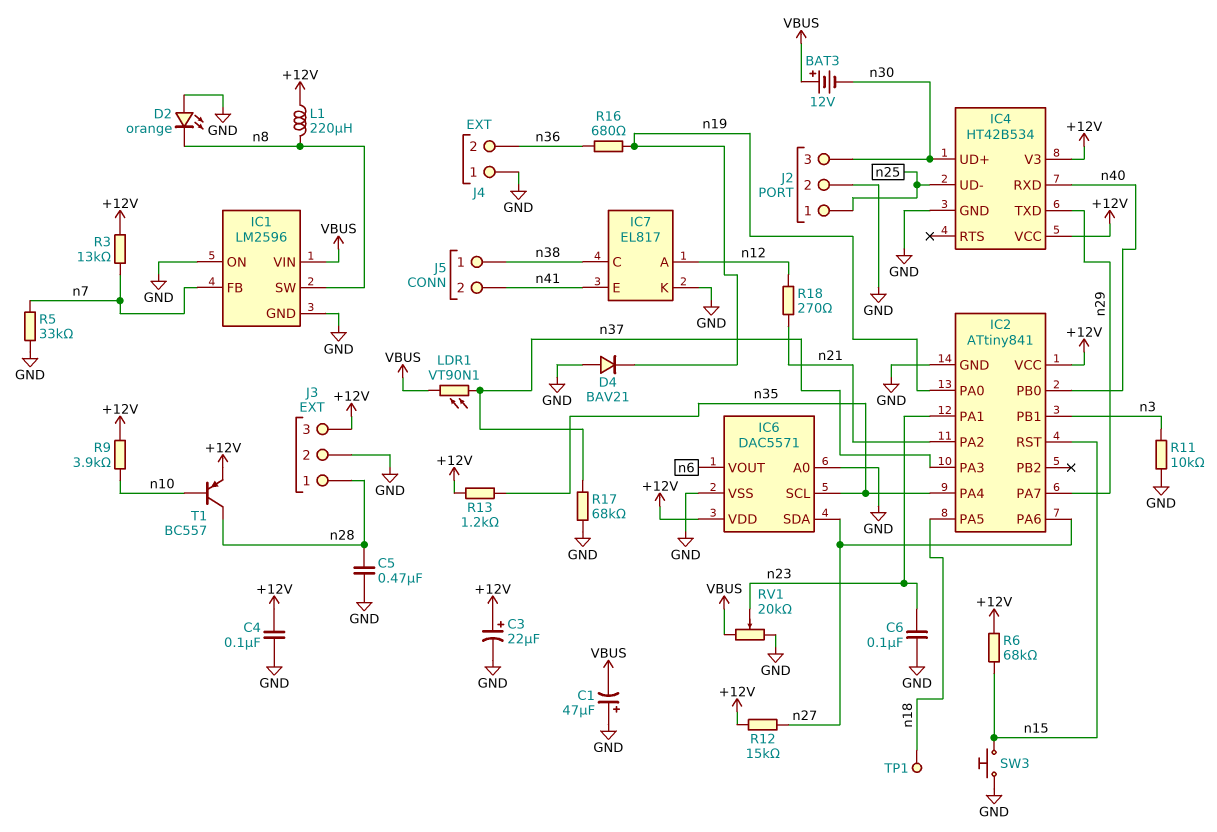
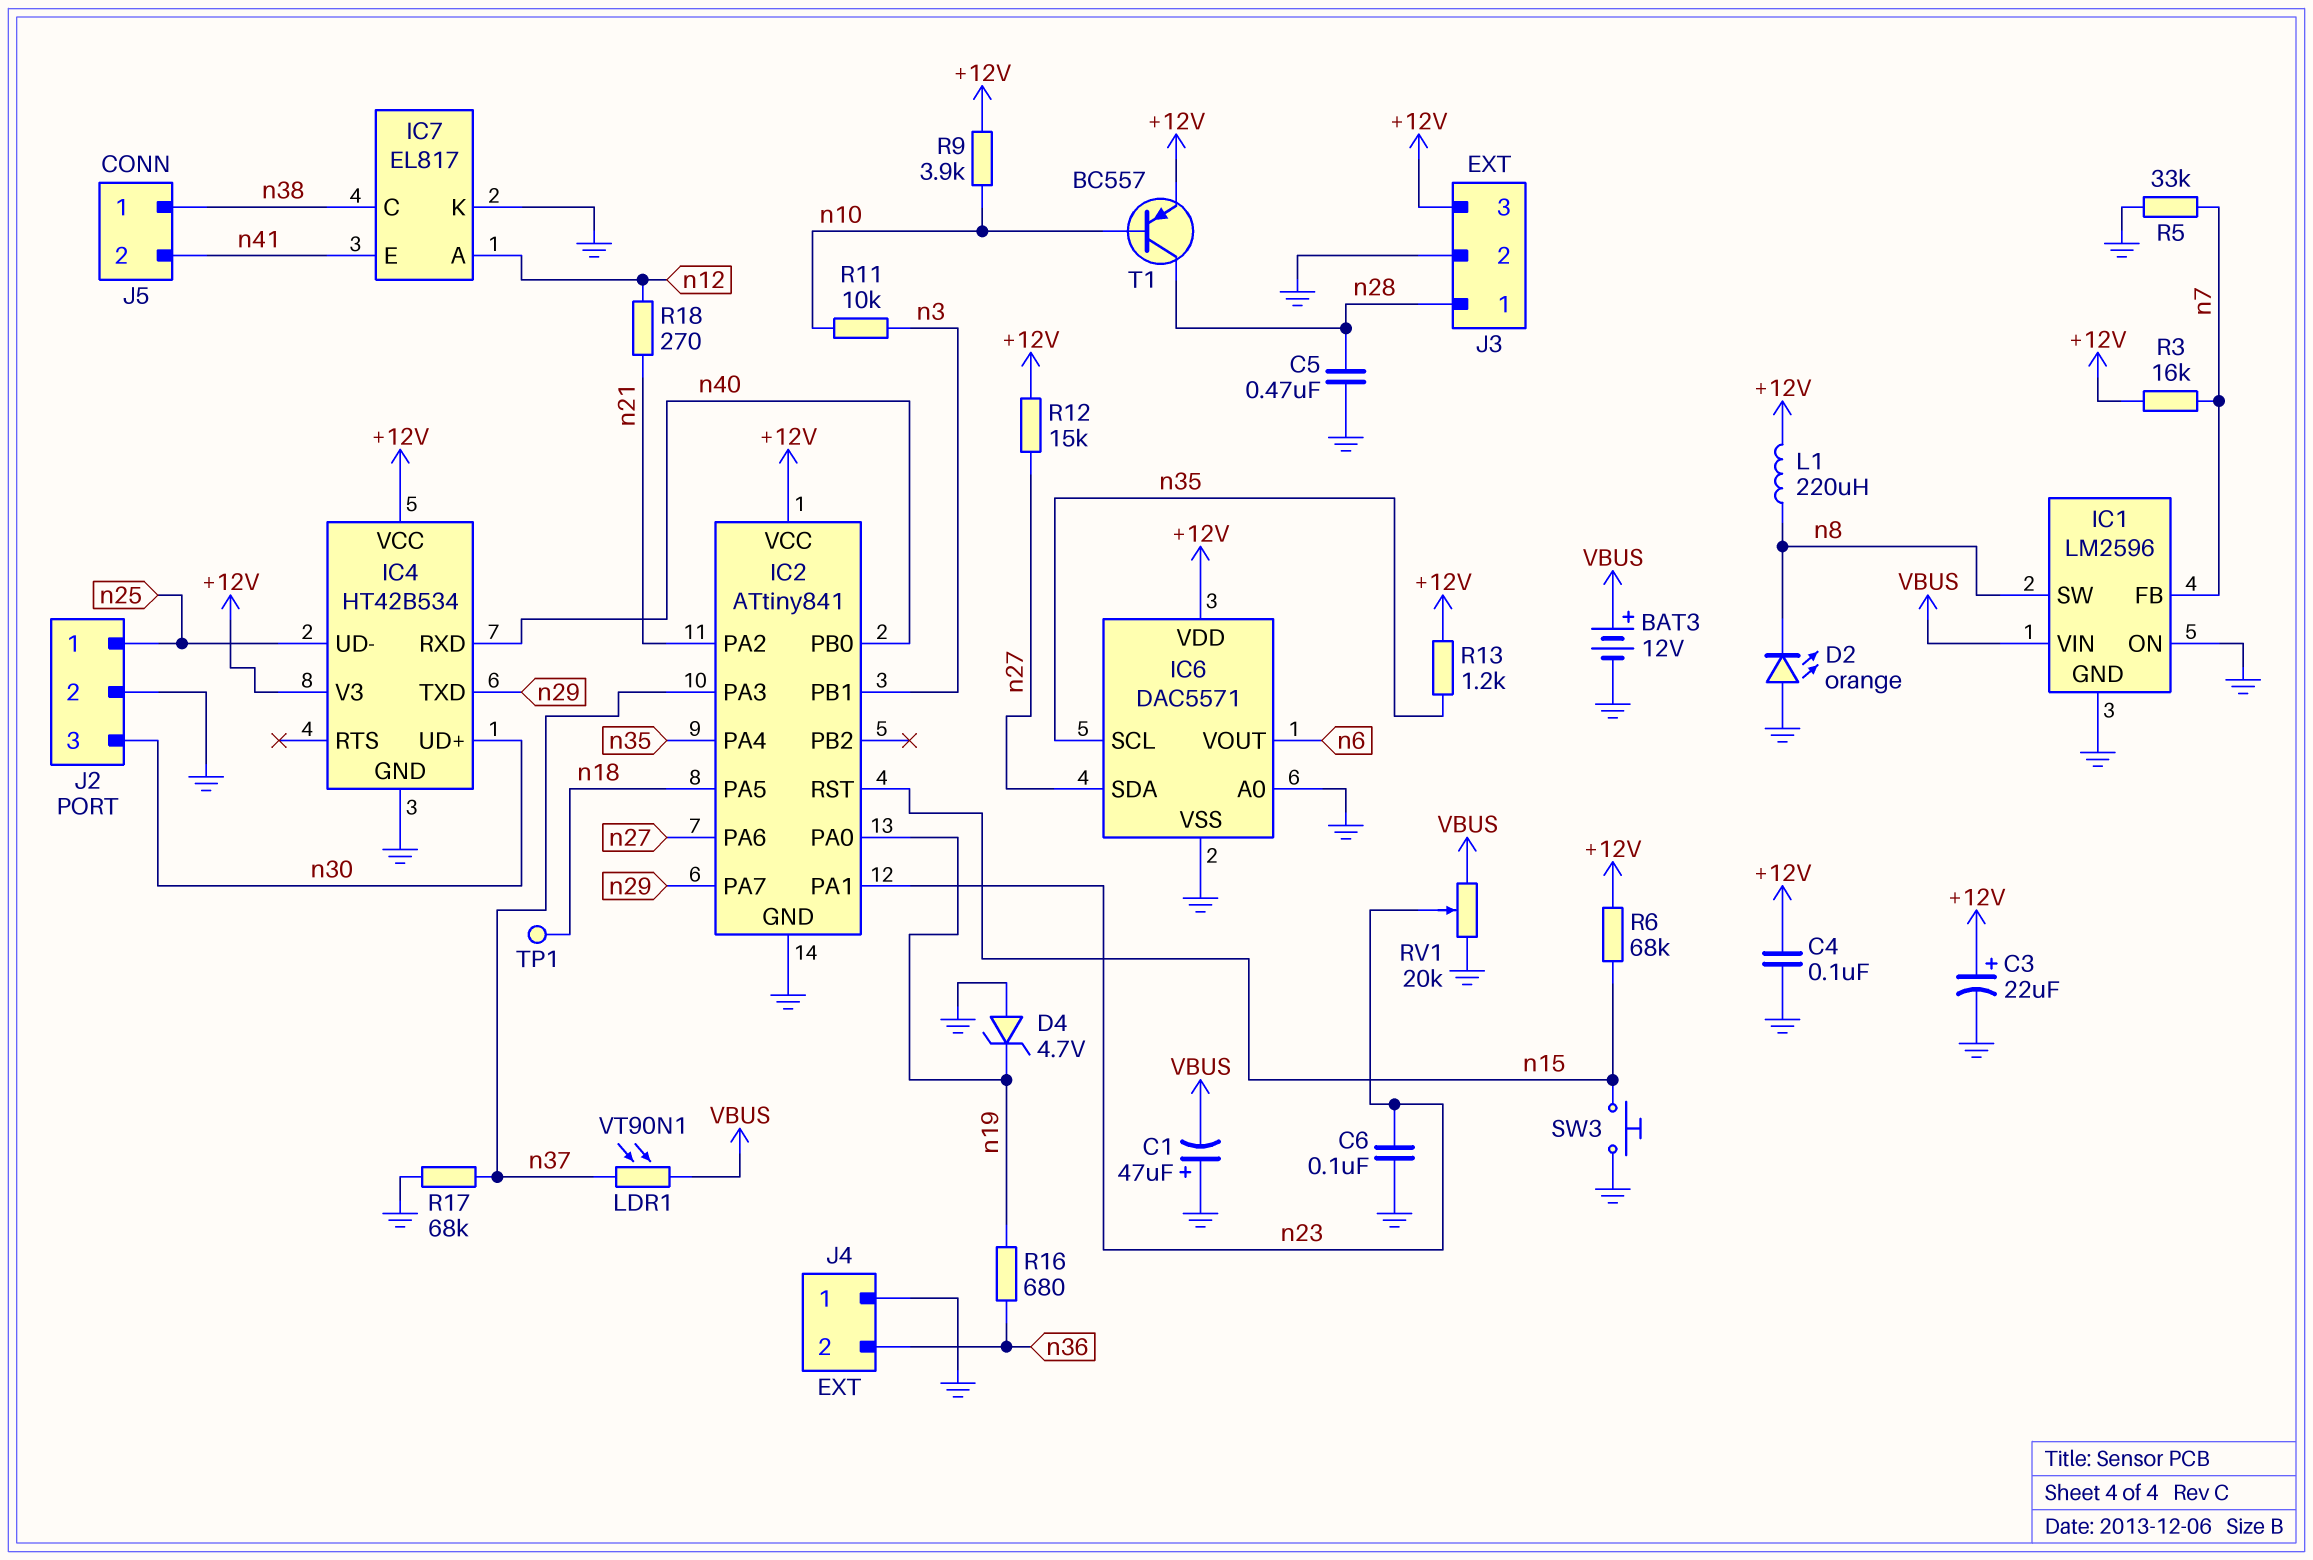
BAT3: 12V (plus VBUS, minus n30) -> 12V (plus VBUS, minus GND)
D4: diode BAV21 (A GND, K n19) -> zener 4.7V (A GND, K n19)
R3: 13k (+12V, n7) -> 16k (+12V, n7)
R11: 10k (GND, n3) -> 10k (n3, n10)

